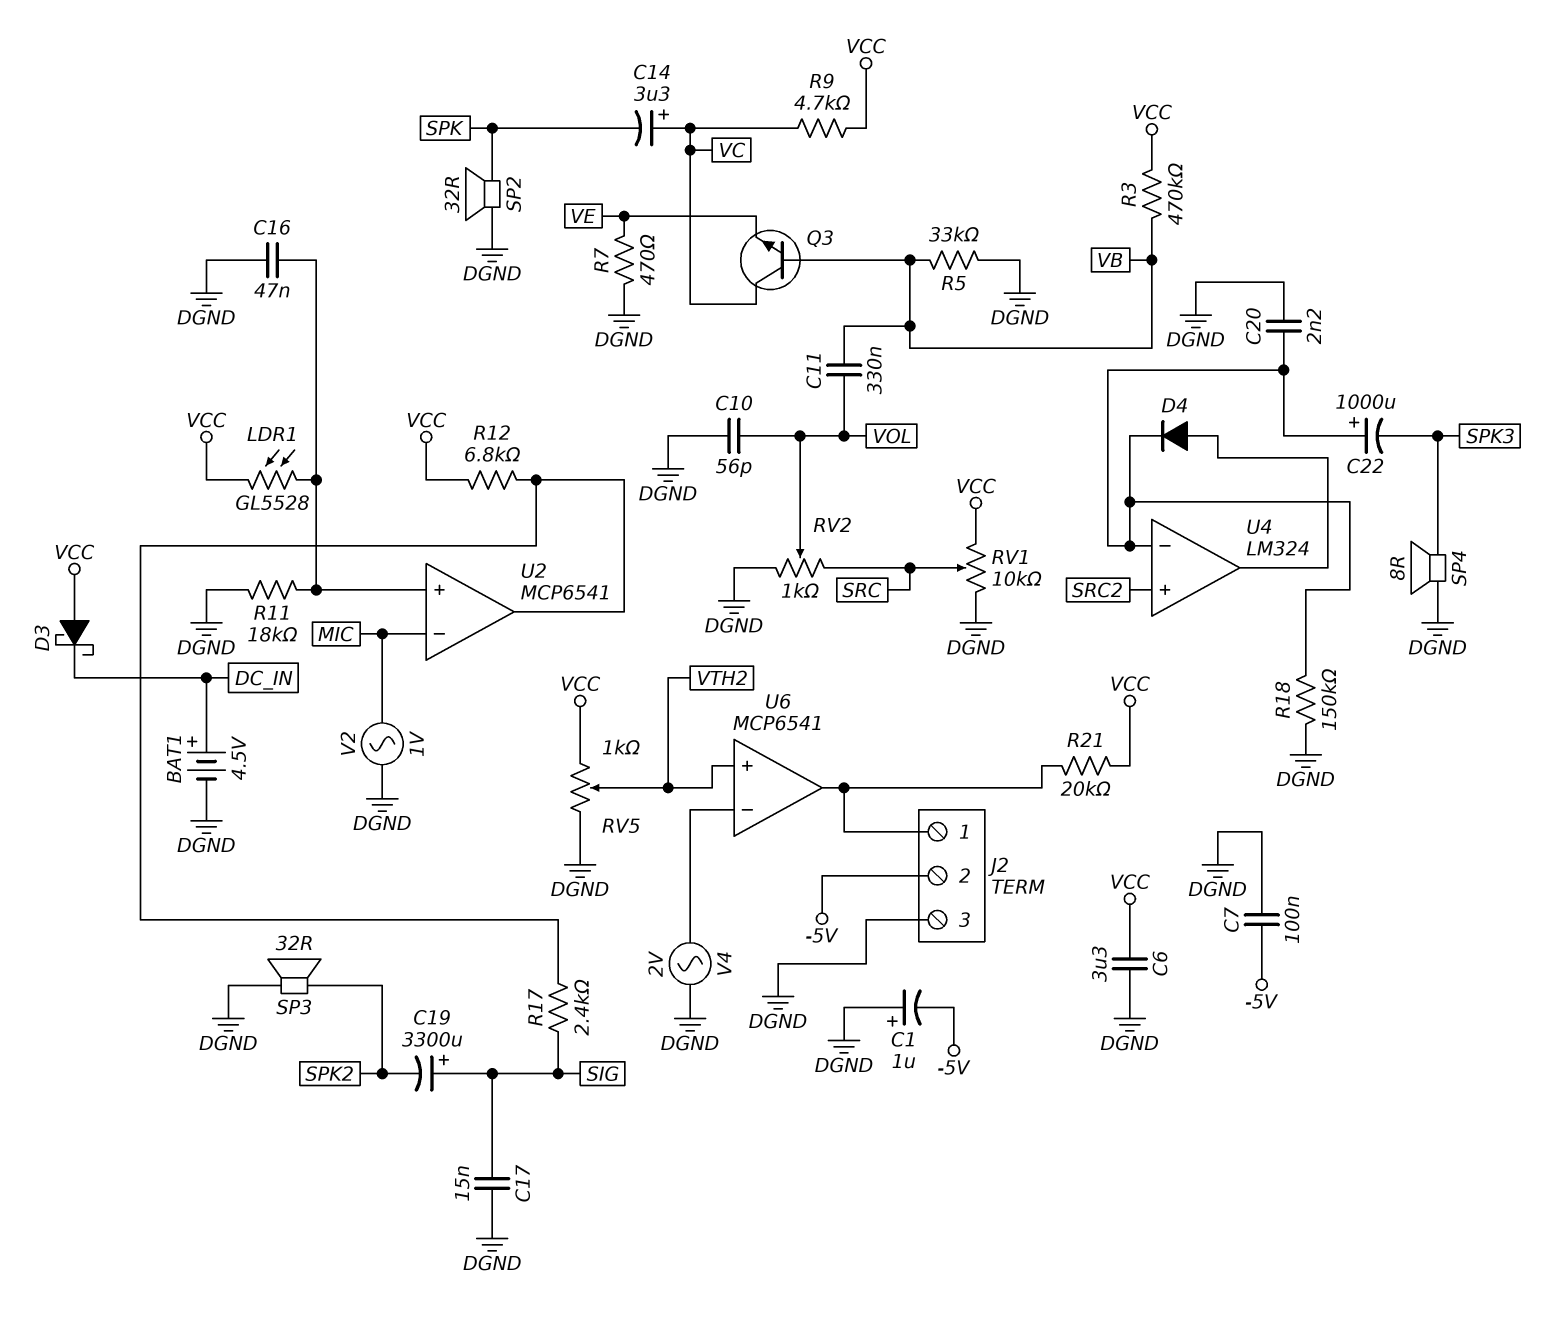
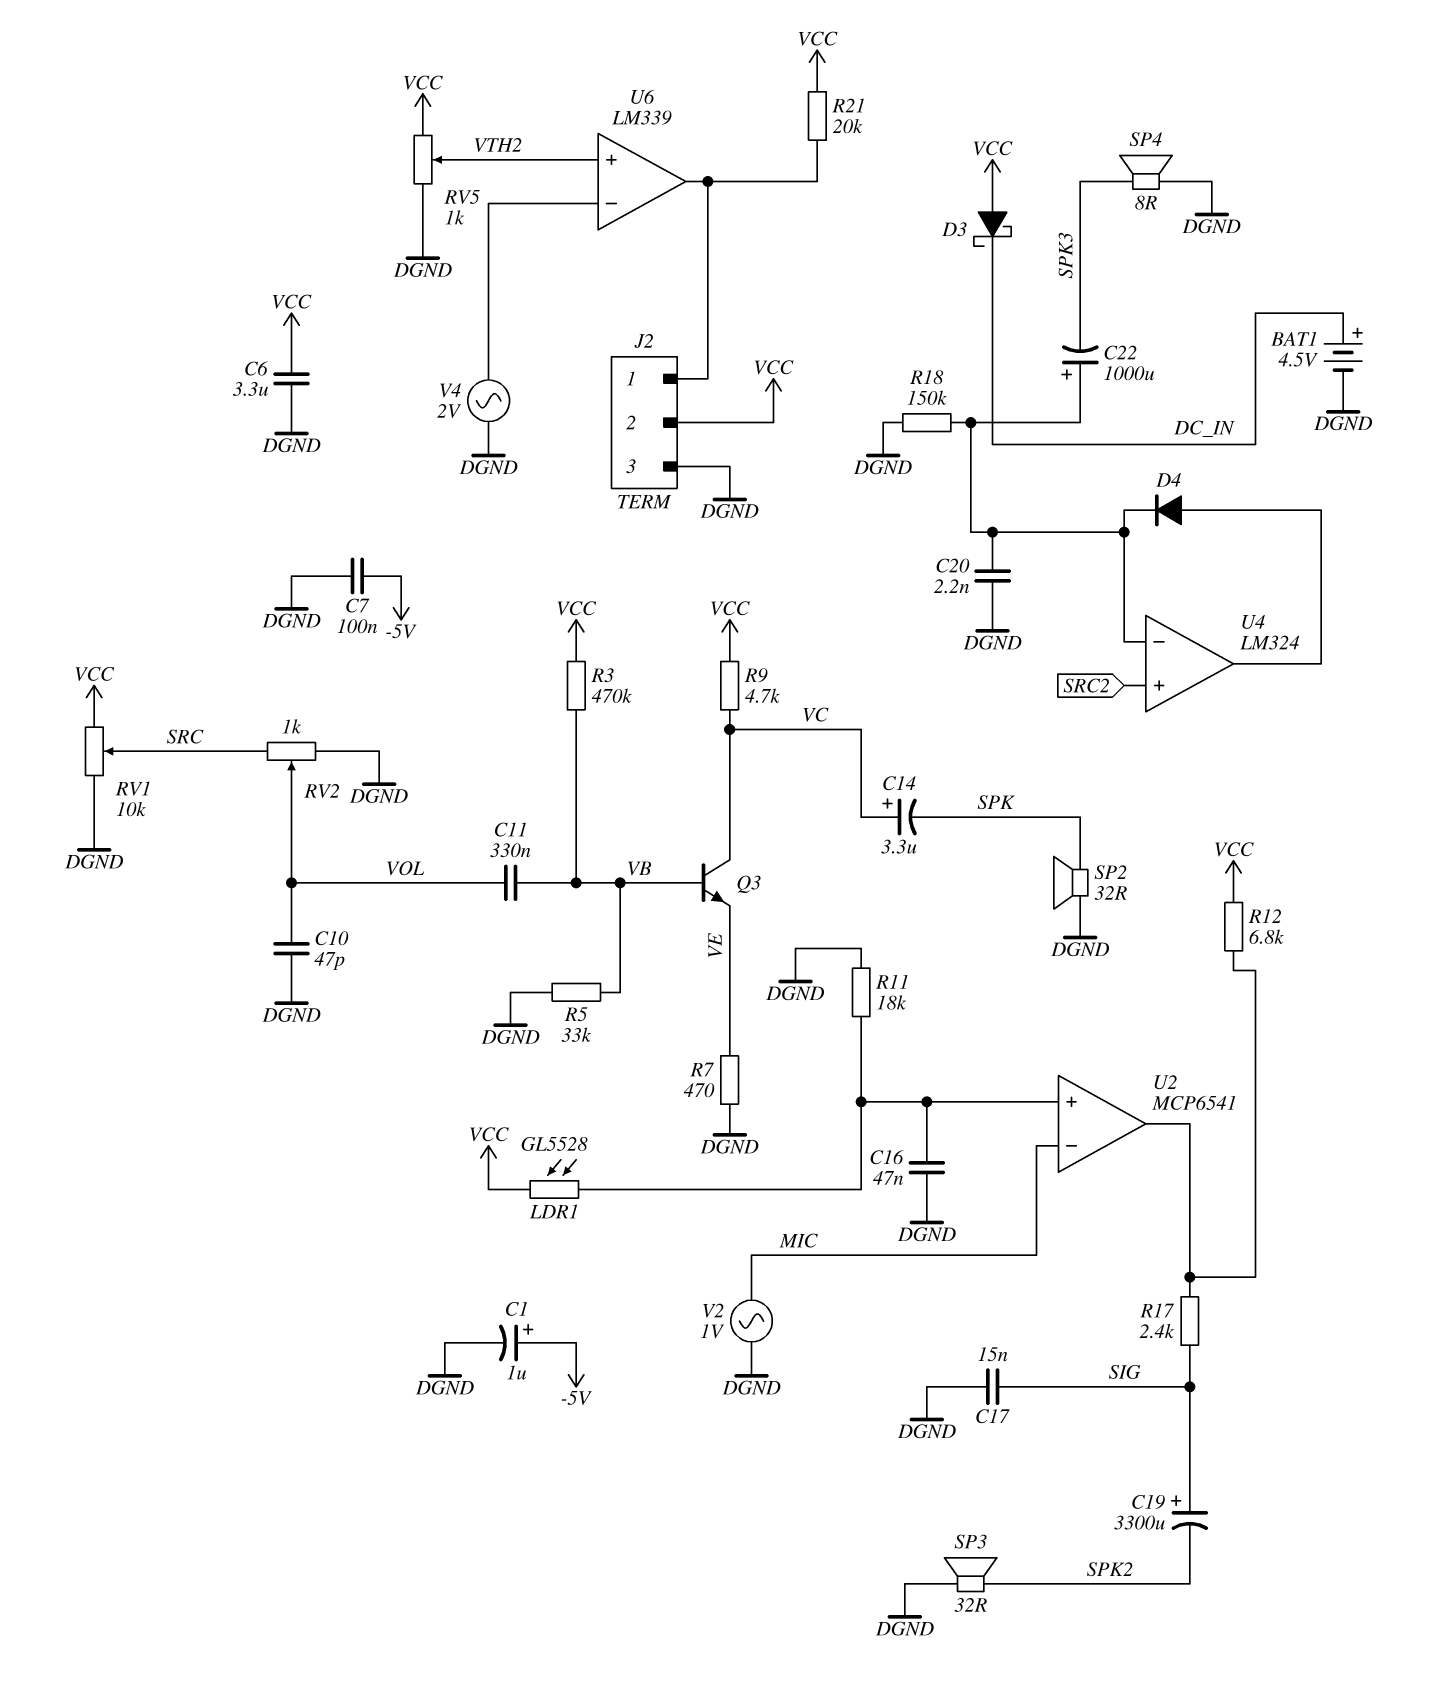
C1: 1uF (plus DGND, minus -5V) -> 1uF (plus -5V, minus DGND)
C10: 56pF (DGND, VOL) -> 47pF (DGND, VOL)
J2 pin 2: -5V -> VCC
U6: MCP6541 -> LM339

